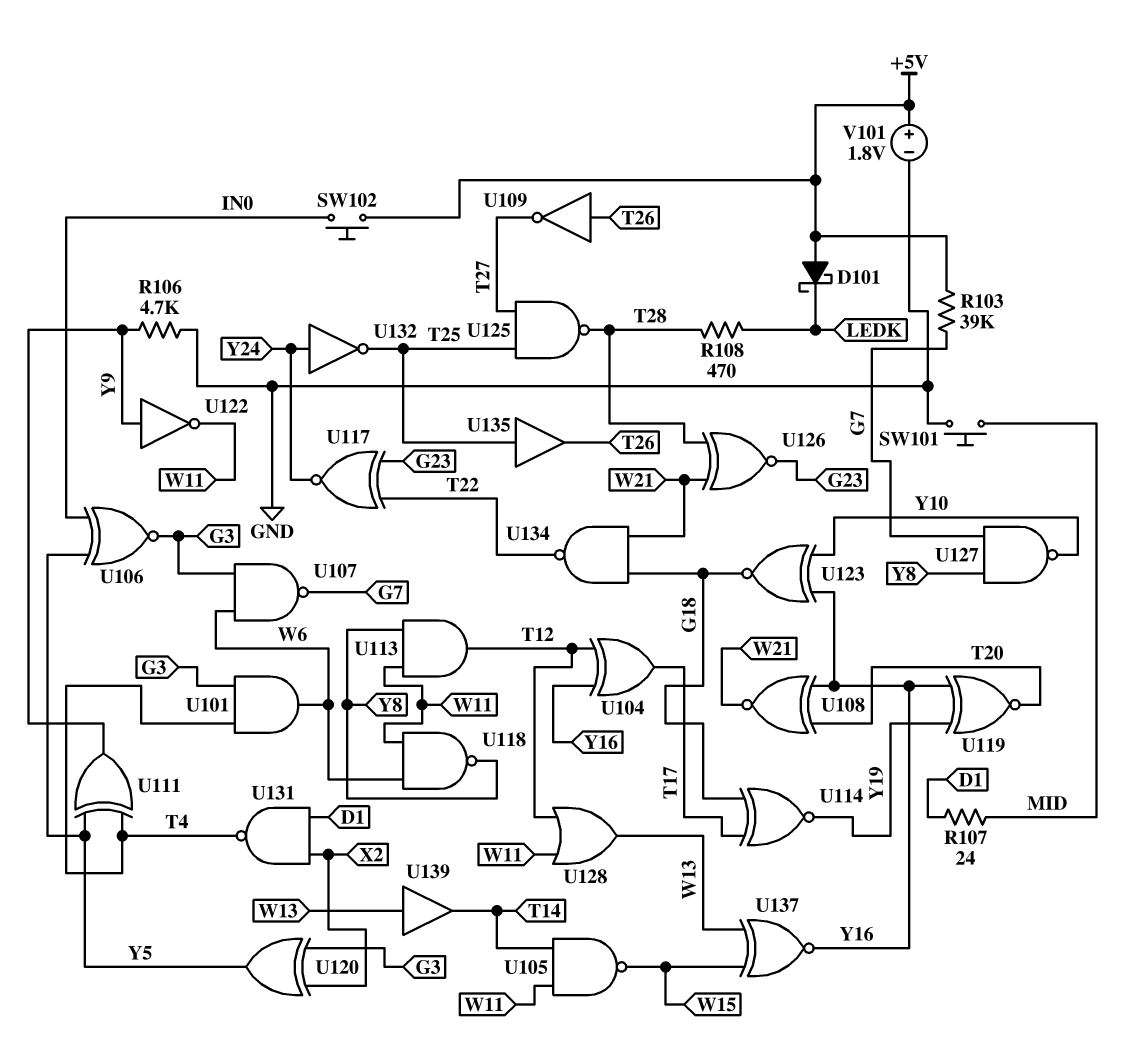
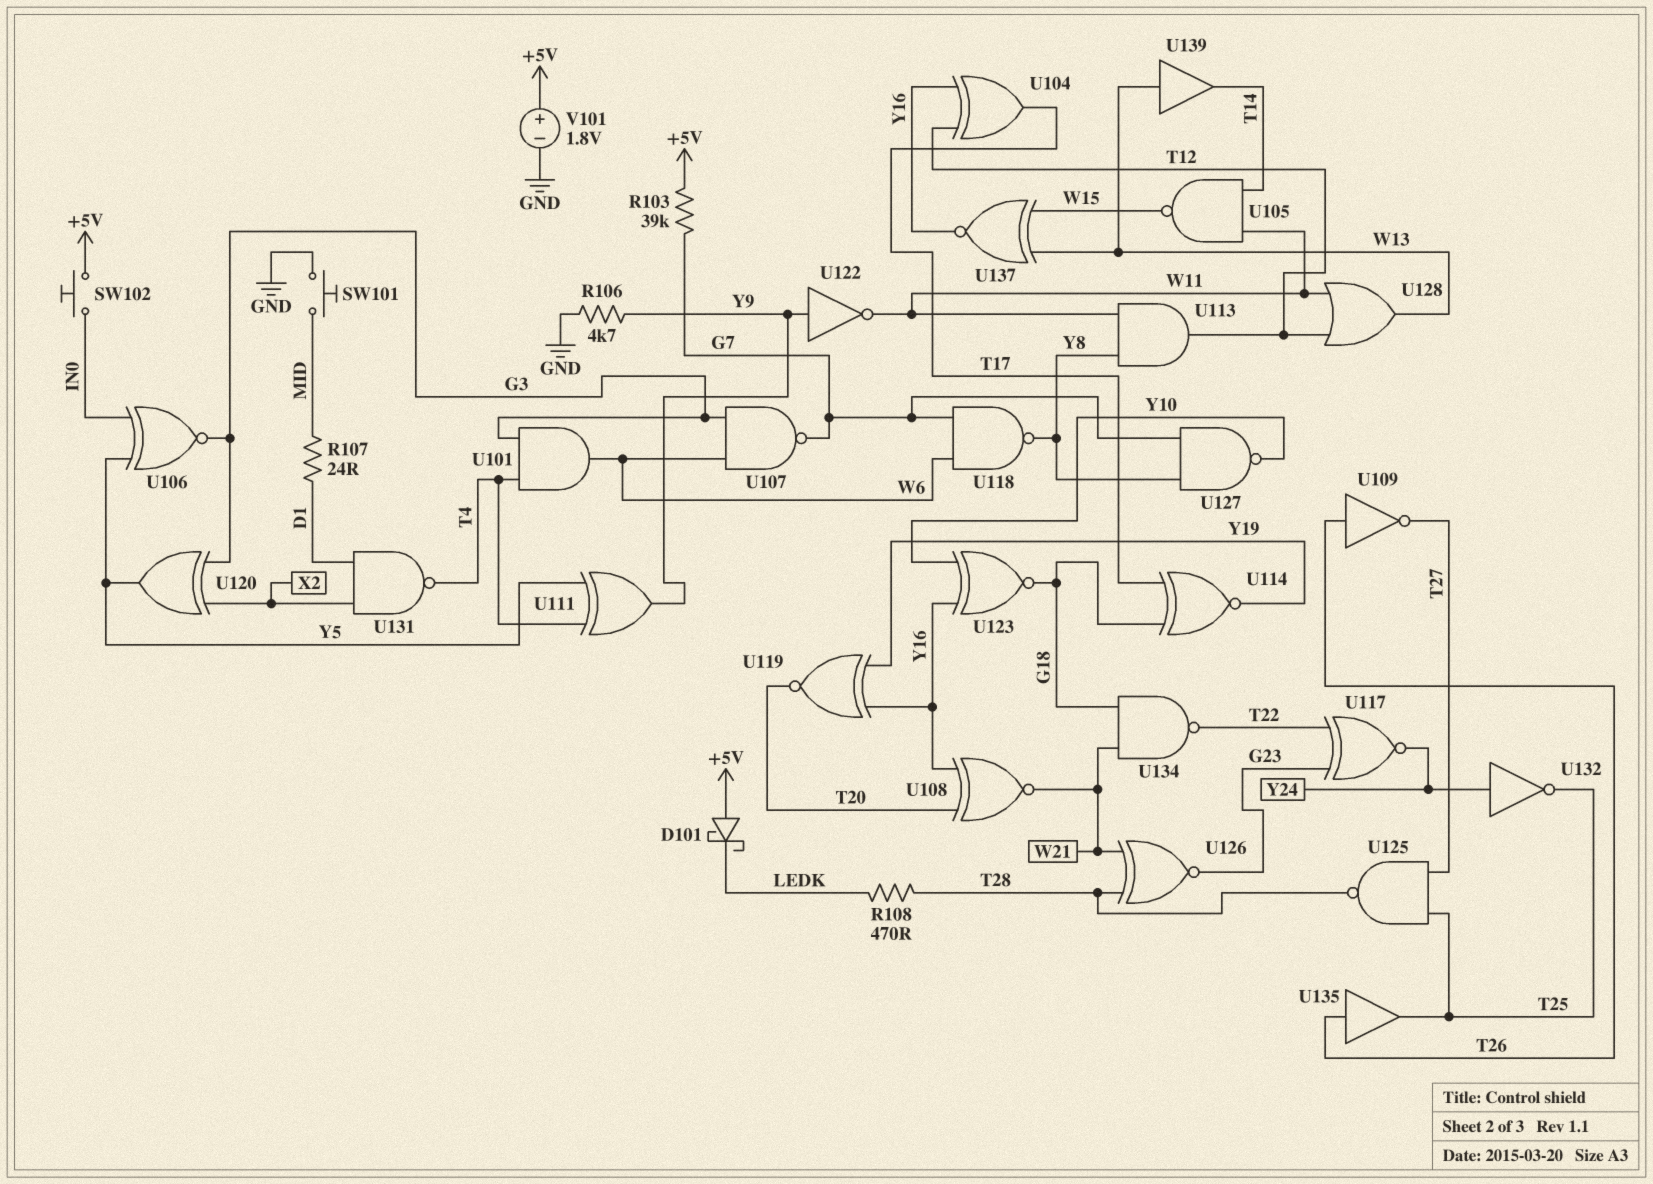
U118: NAND (in W6, in W11, out Y8) -> NAND (in G7, in W6, out Y8)
U135: buffer (in T25, out T26) -> buffer (in T26, out T25)

